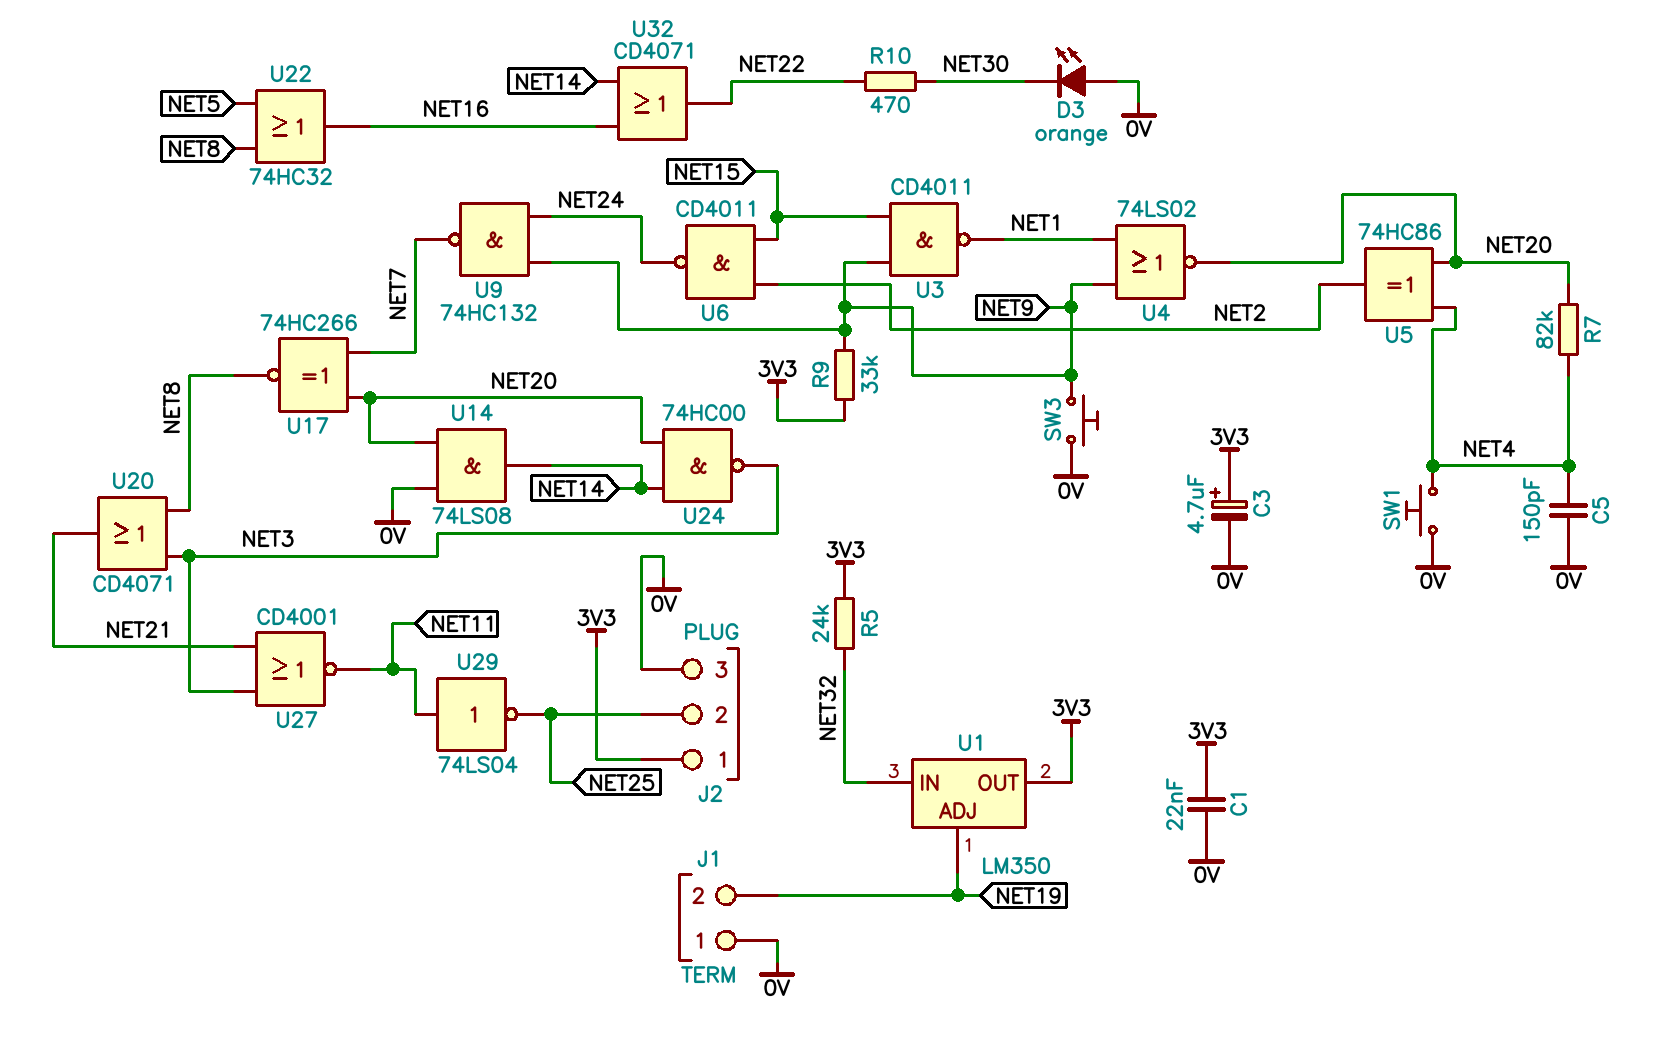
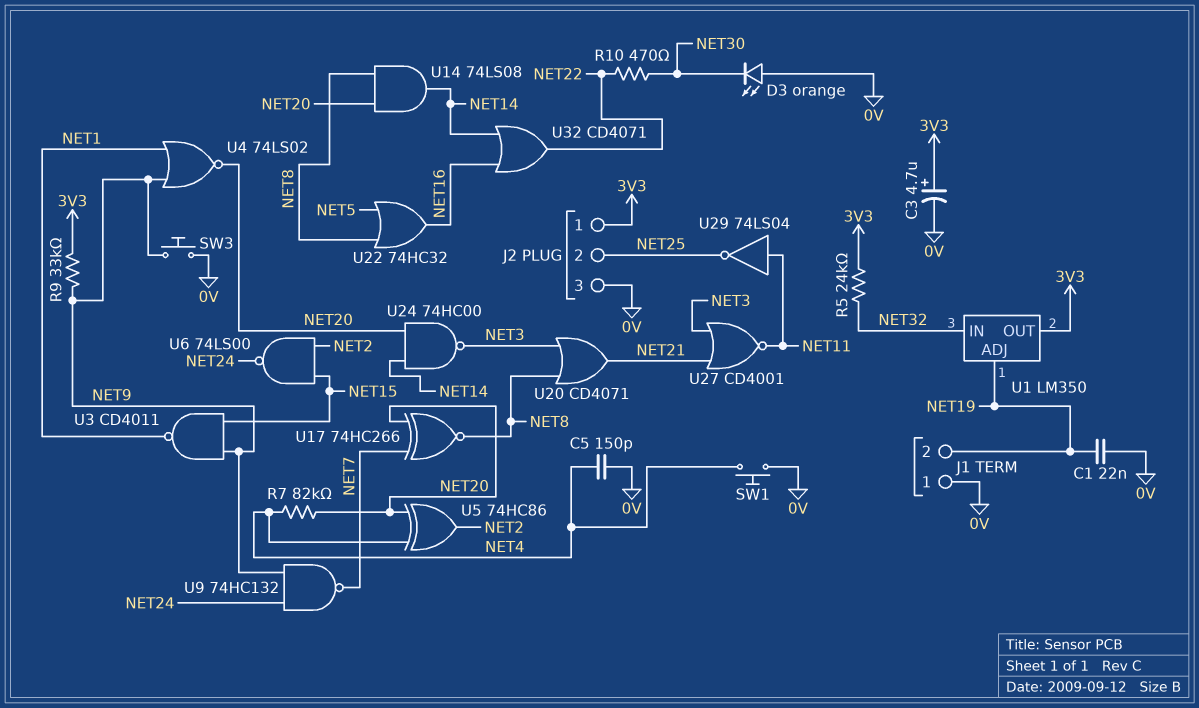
C1: 22nF (0V, 3V3) -> 22nF (0V, NET19)
U6: NAND CD4011 (in NET2, in NET15, out NET24) -> NAND 74LS00 (in NET2, in NET15, out NET24)
U14: AND 74LS08 (in 0V, in NET20, out NET14) -> AND 74LS08 (in NET8, in NET20, out NET14)

